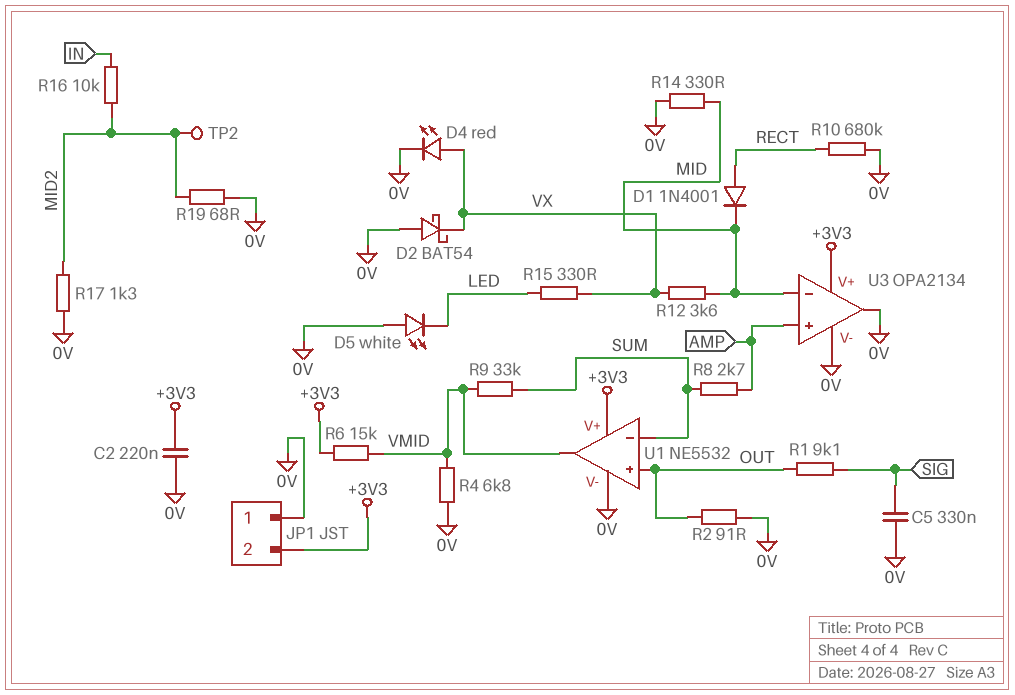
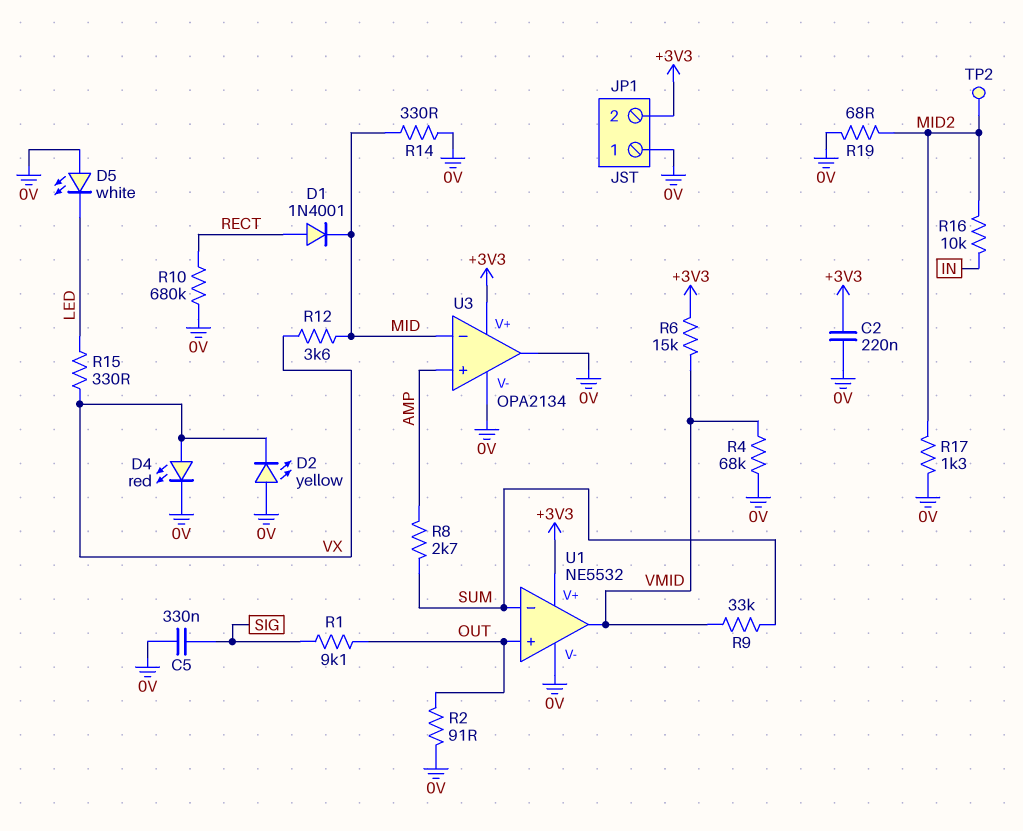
D2: schottky BAT54 (A 0V, K VX) -> LED yellow (A 0V, K VX)
R4: 6.8k (0V, VMID) -> 68k (0V, VMID)

